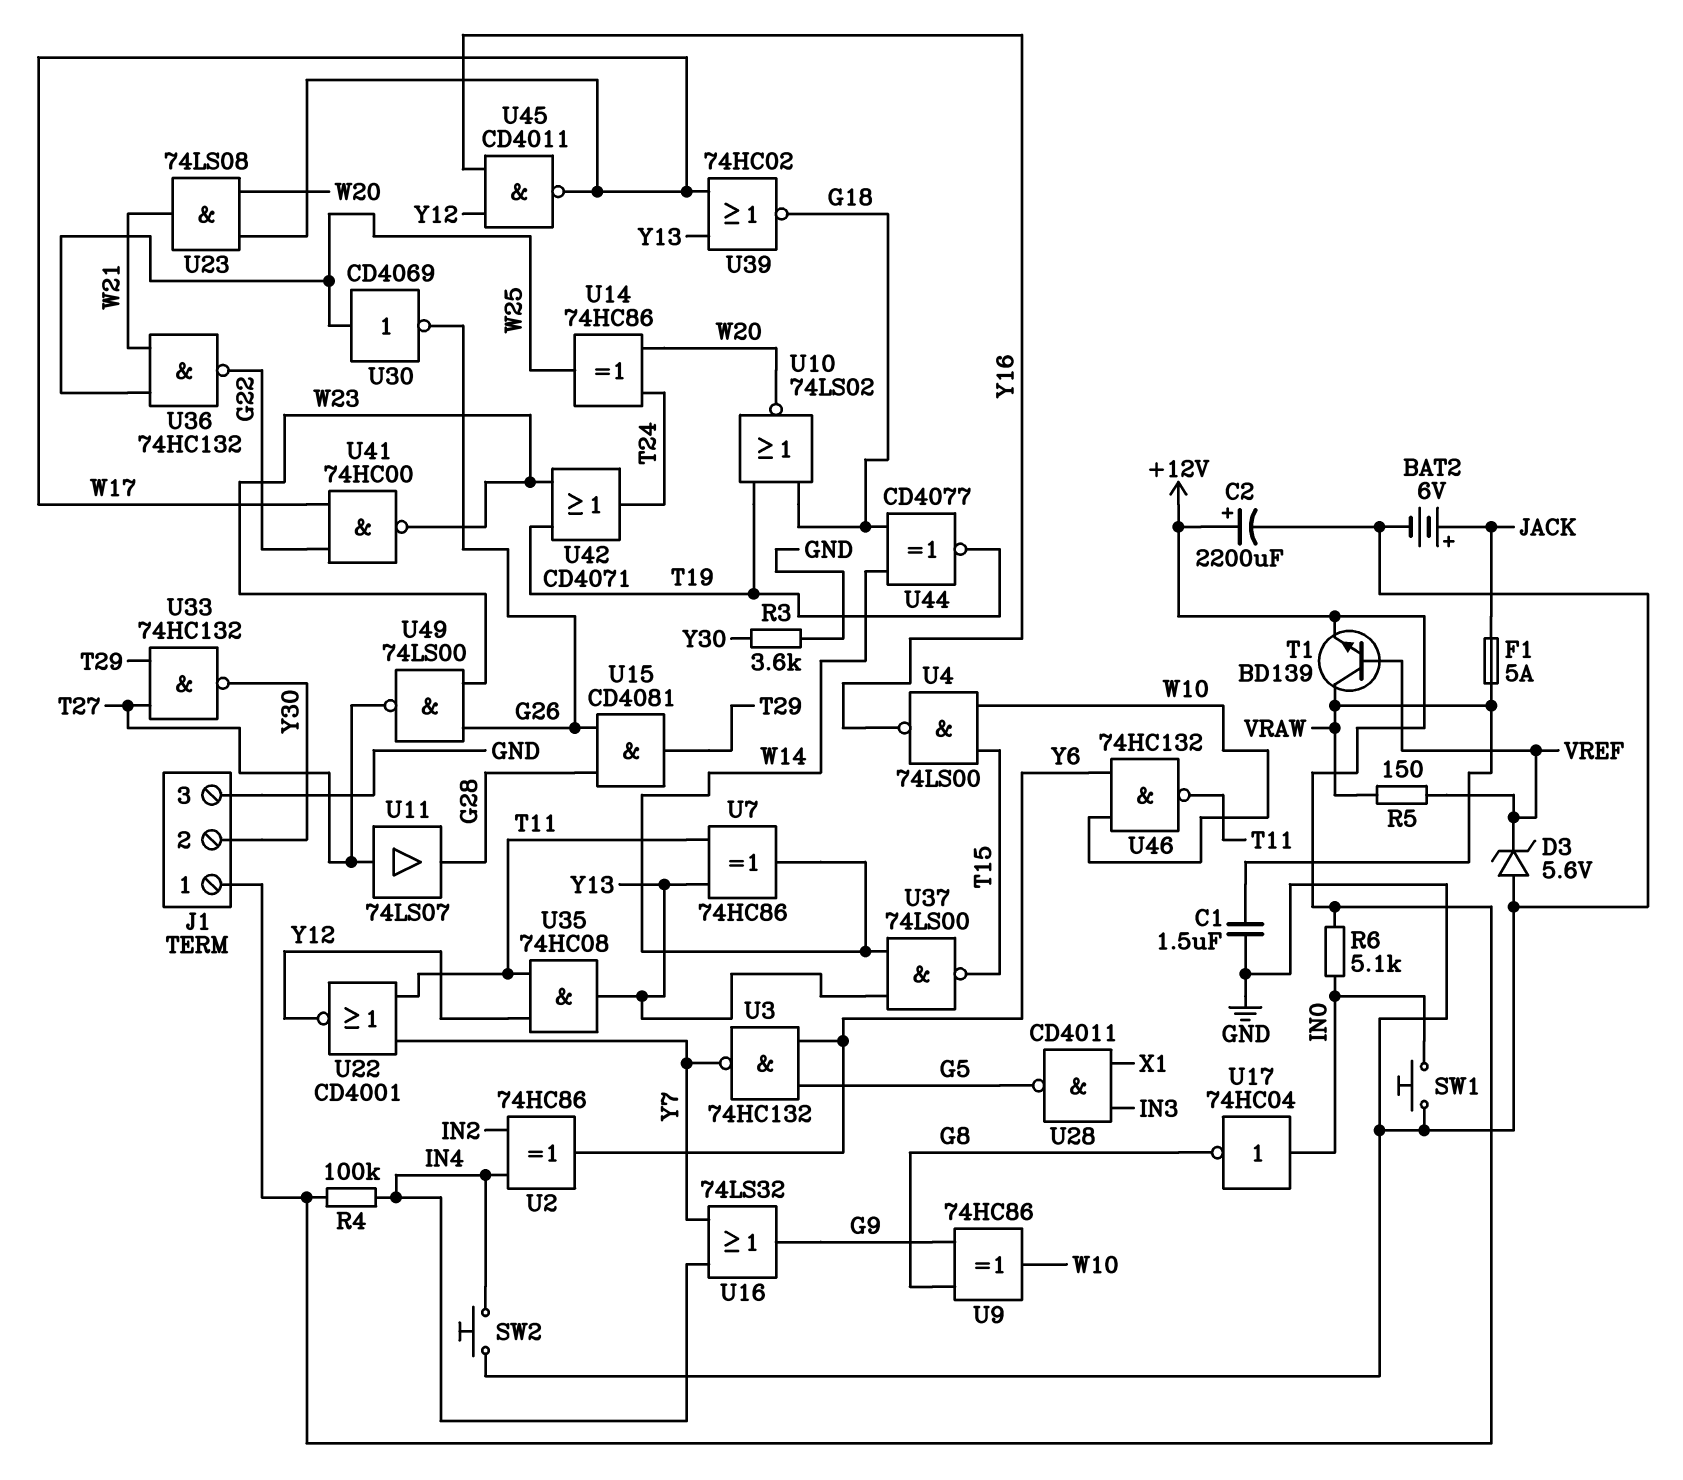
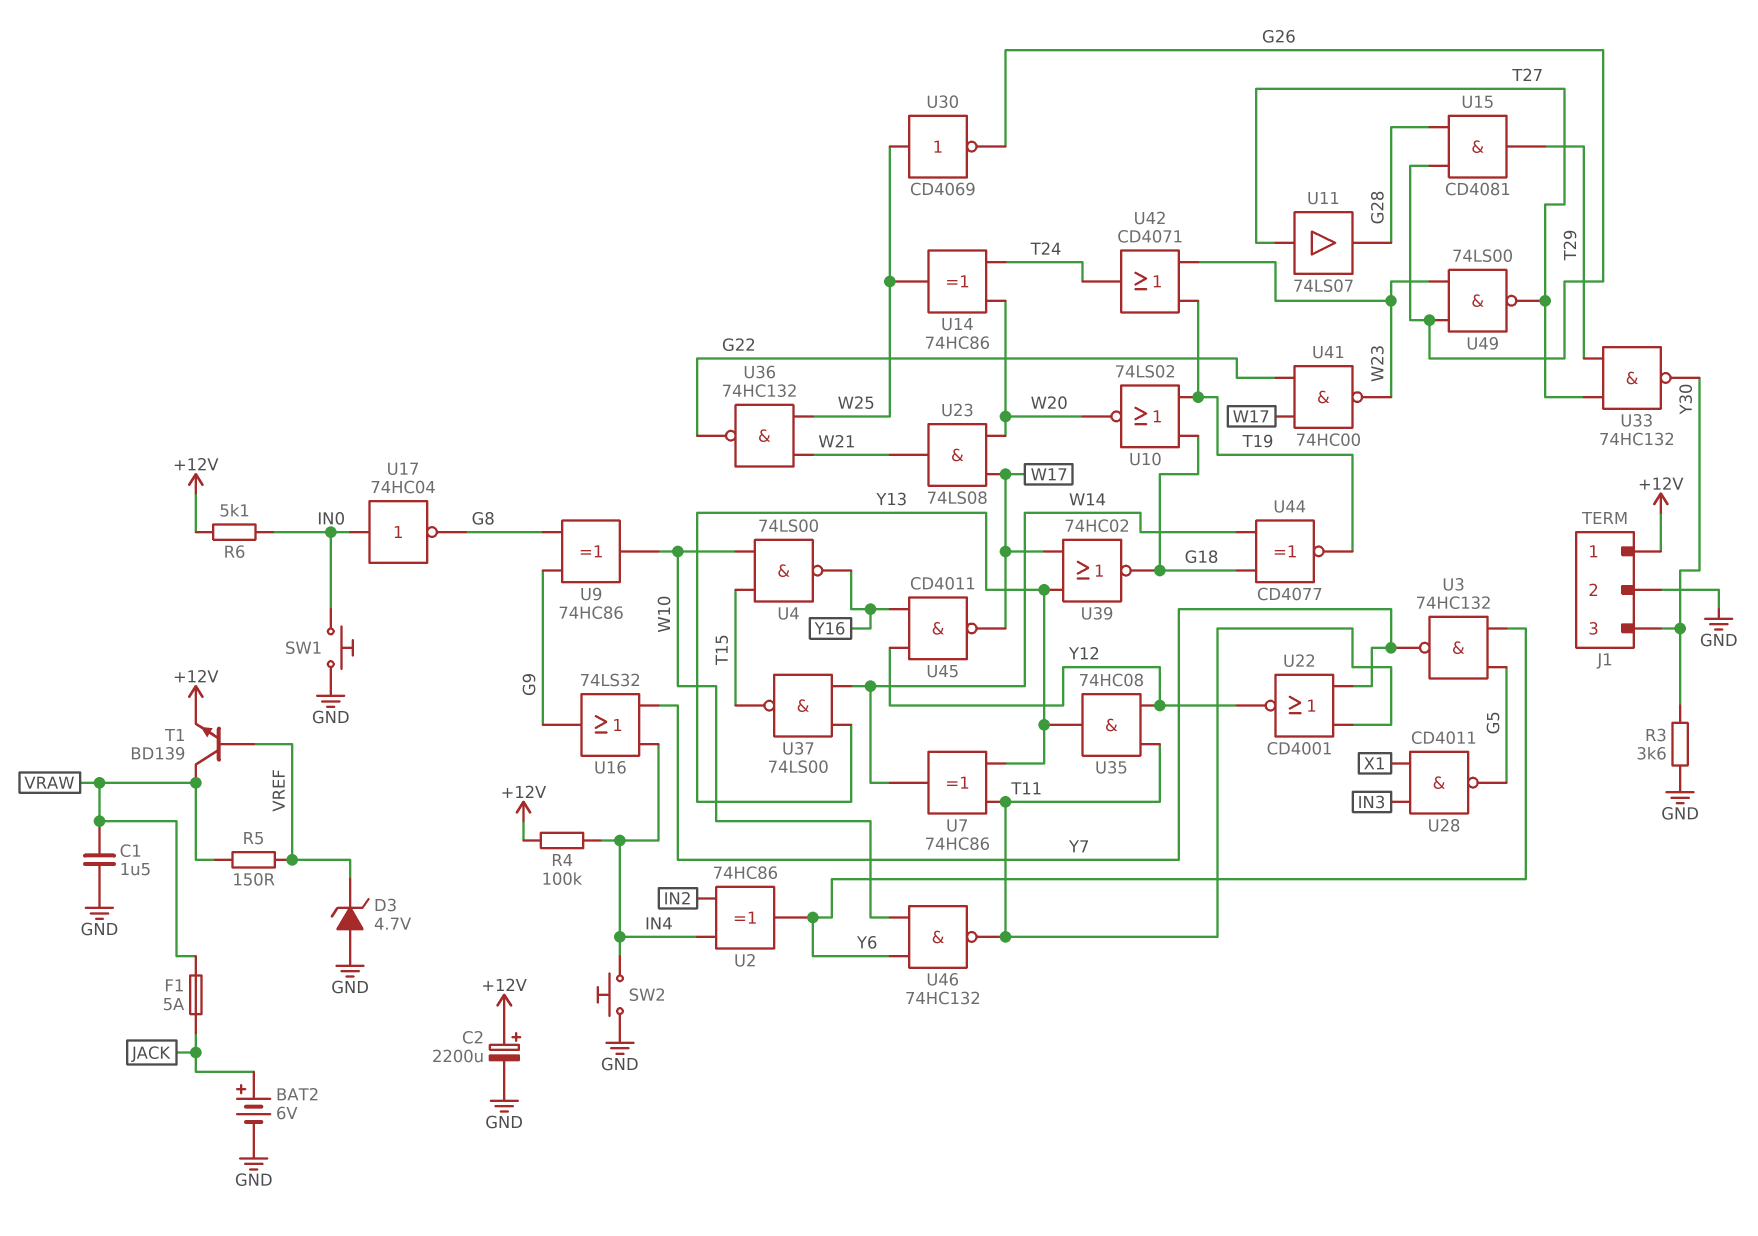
D3: zener 5.6V (A GND, K VREF) -> zener 4.7V (A GND, K VREF)
J1 pin 2: Y30 -> GND
J1 pin 3: GND -> Y30

